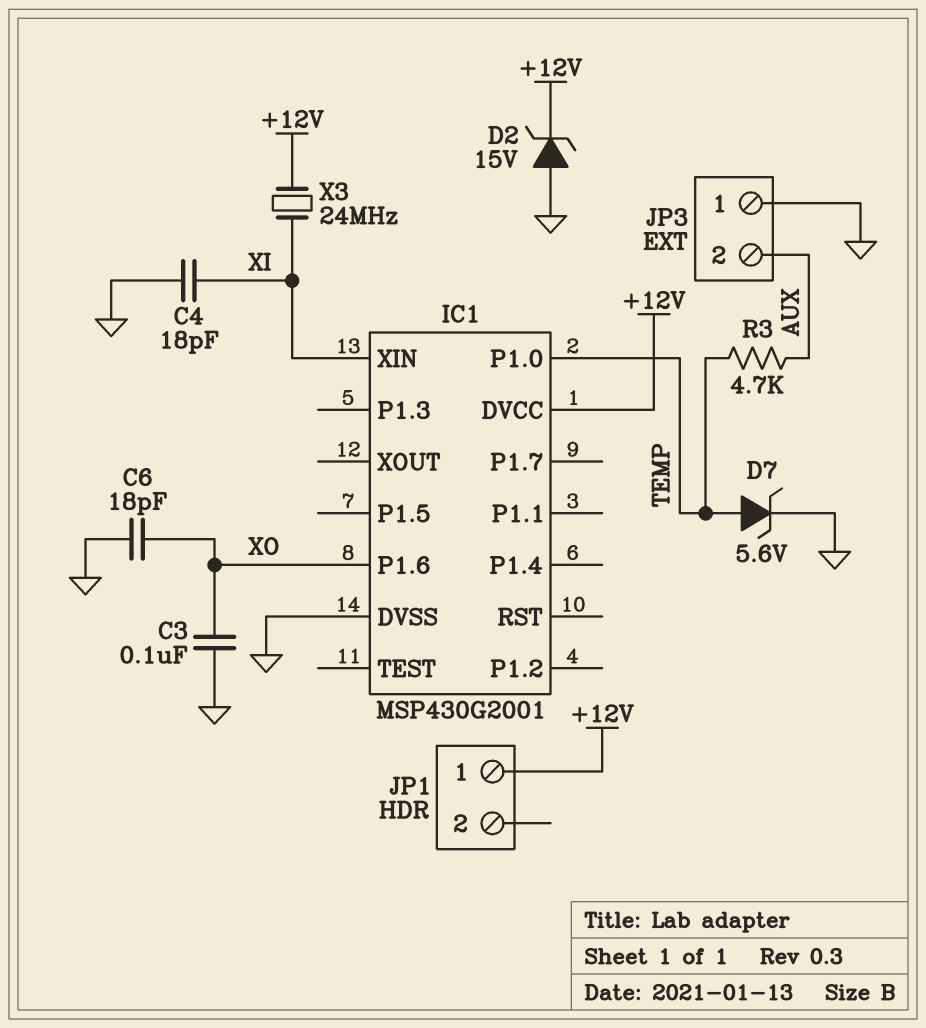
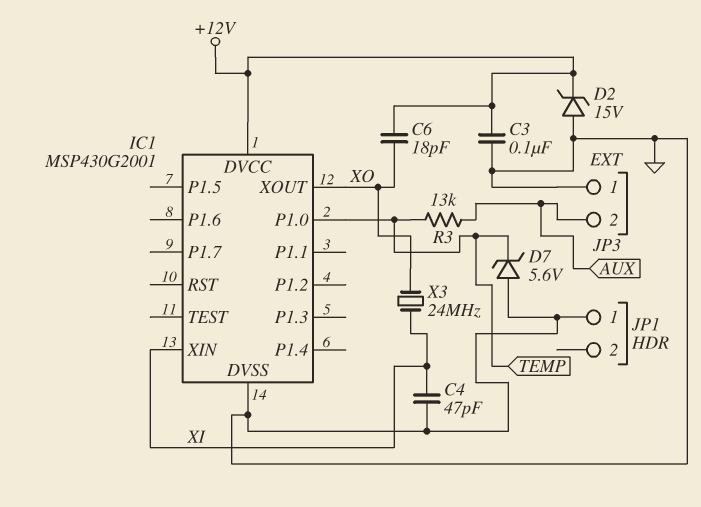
C3: 100nF (GND, XO) -> 100nF (+12V, GND)
C4: 18pF (GND, XI) -> 47pF (GND, XI)
C6: 18pF (GND, XO) -> 18pF (+12V, XO)
D7: zener 5.6V (A TEMP, K GND) -> zener 5.6V (A GND, K TEMP)
IC1 pin P1.6: XO -> none
IC1 pin XOUT: none -> XO
JP1 pin 1: +12V -> GND
R3: 4.7k (AUX, TEMP) -> 13k (AUX, TEMP)
X3: 24MHz (+12V, XI) -> 24MHz (XI, XO)

